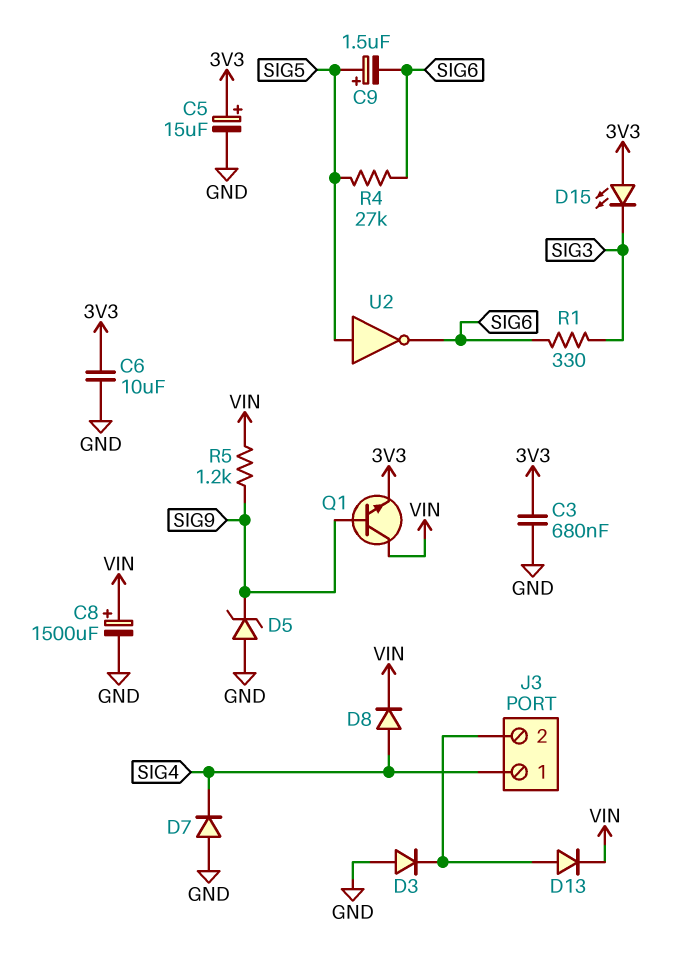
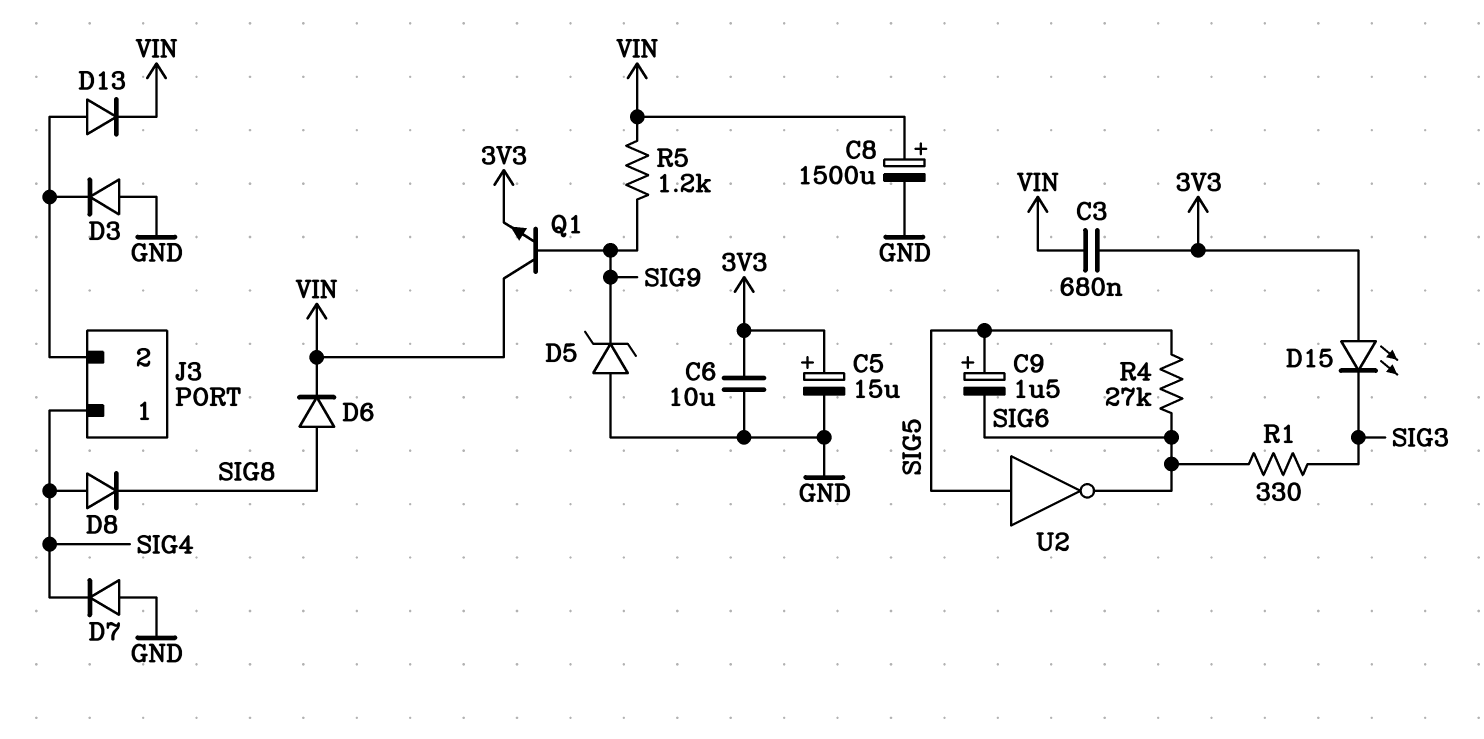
C3: 680nF (3V3, GND) -> 680nF (3V3, VIN)
D6: none -> diode (A SIG8, K VIN)
D8: diode (A SIG4, K VIN) -> diode (A SIG4, K SIG8)

